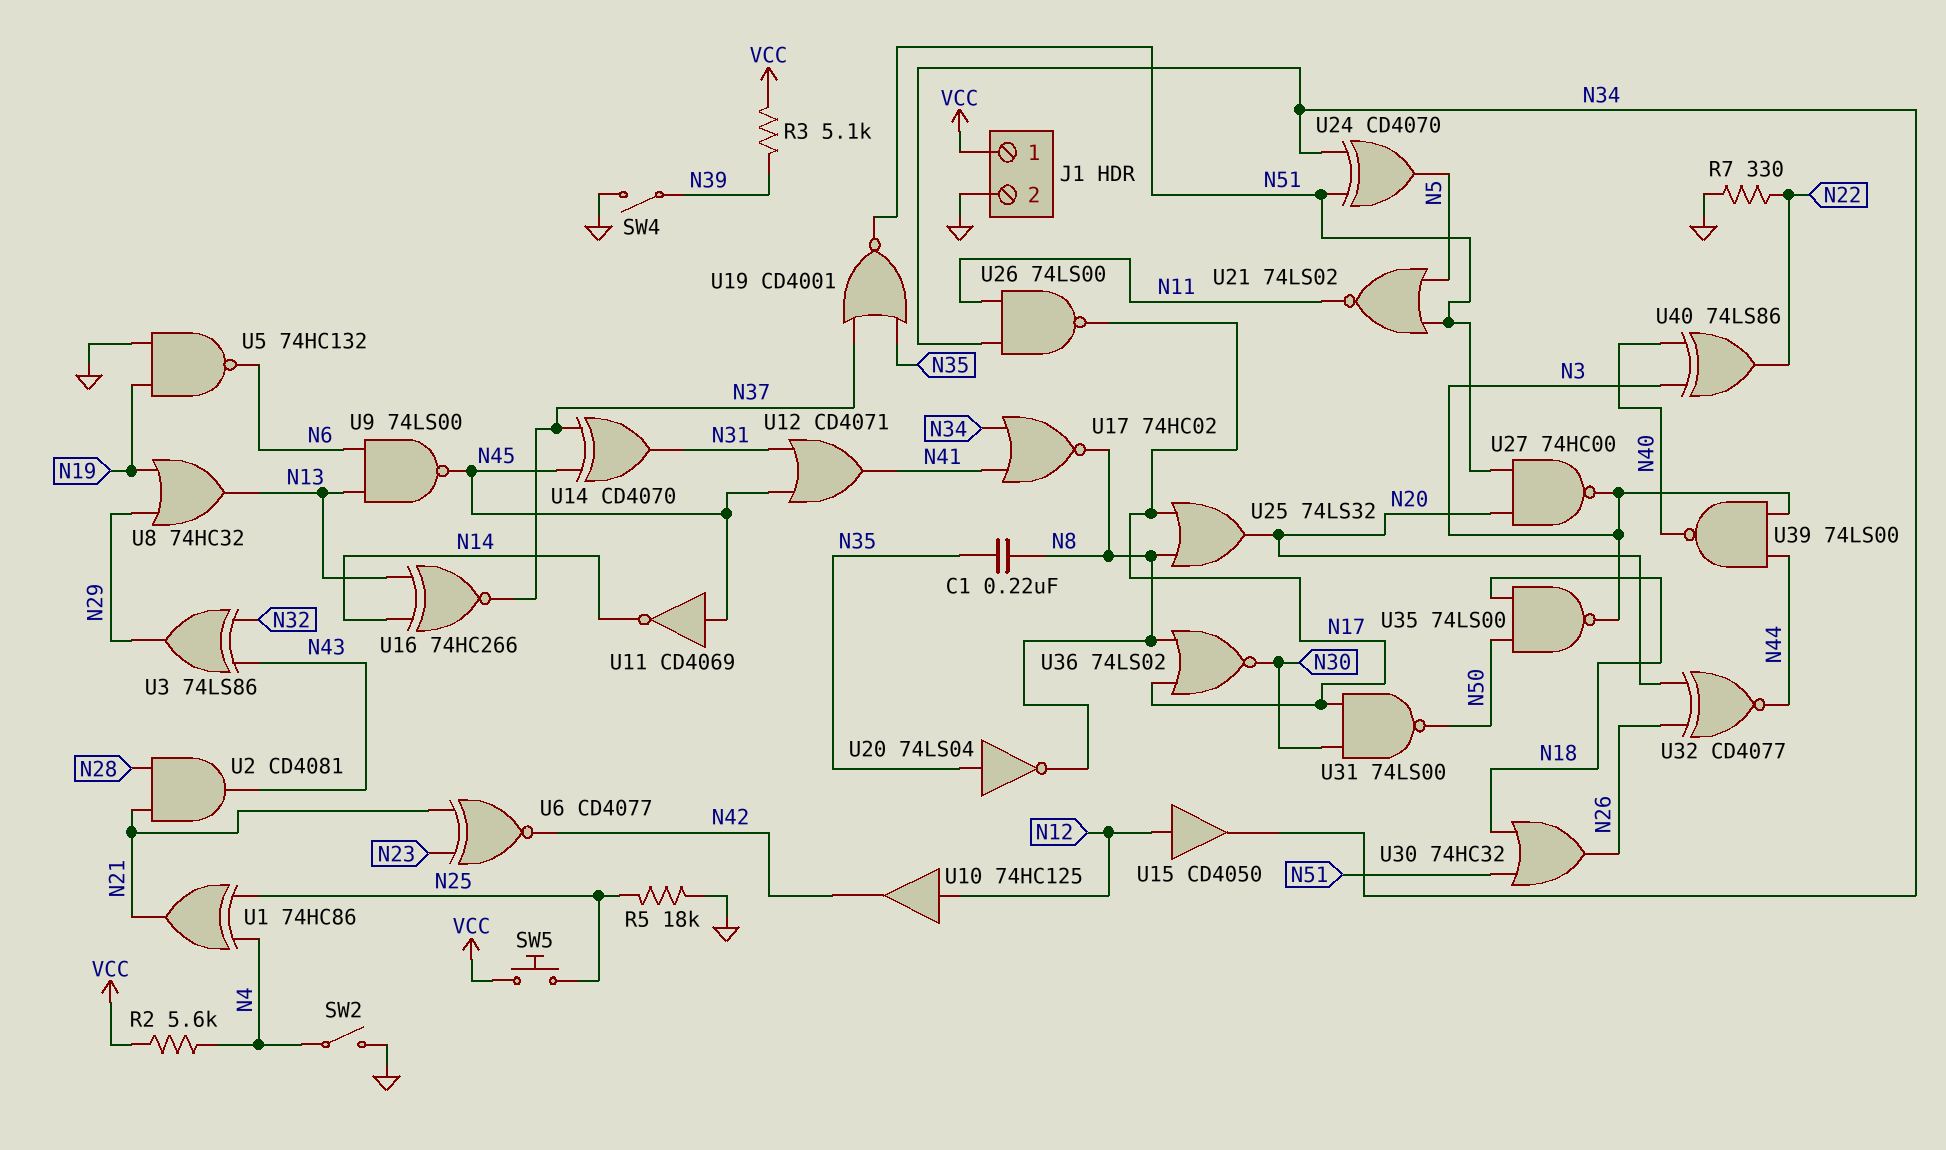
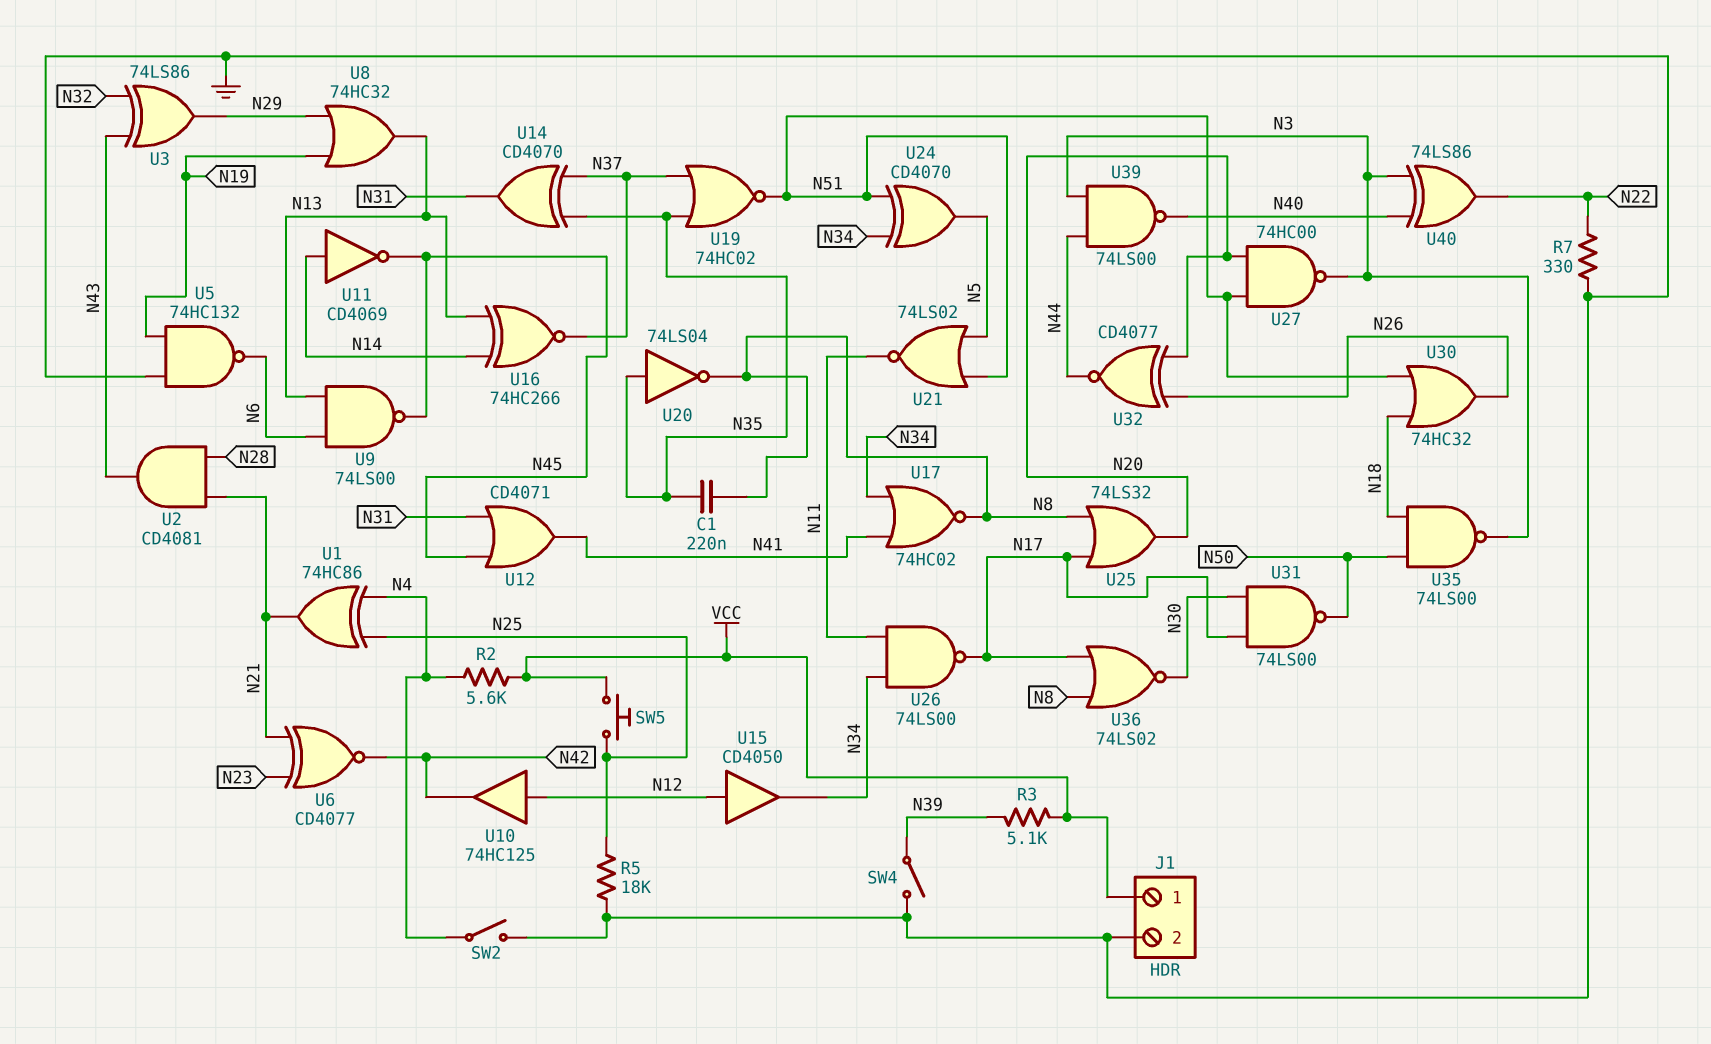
U11: NOT CD4069 (in N45, out N14) -> NOT CD4069 (in N14, out N45)
U14: XOR CD4070 (in N37, in N45, out N31) -> XOR CD4070 (in N35, in N37, out N31)
U19: NOR CD4001 (in N35, in N37, out N51) -> NOR 74HC02 (in N35, in N37, out N51)

